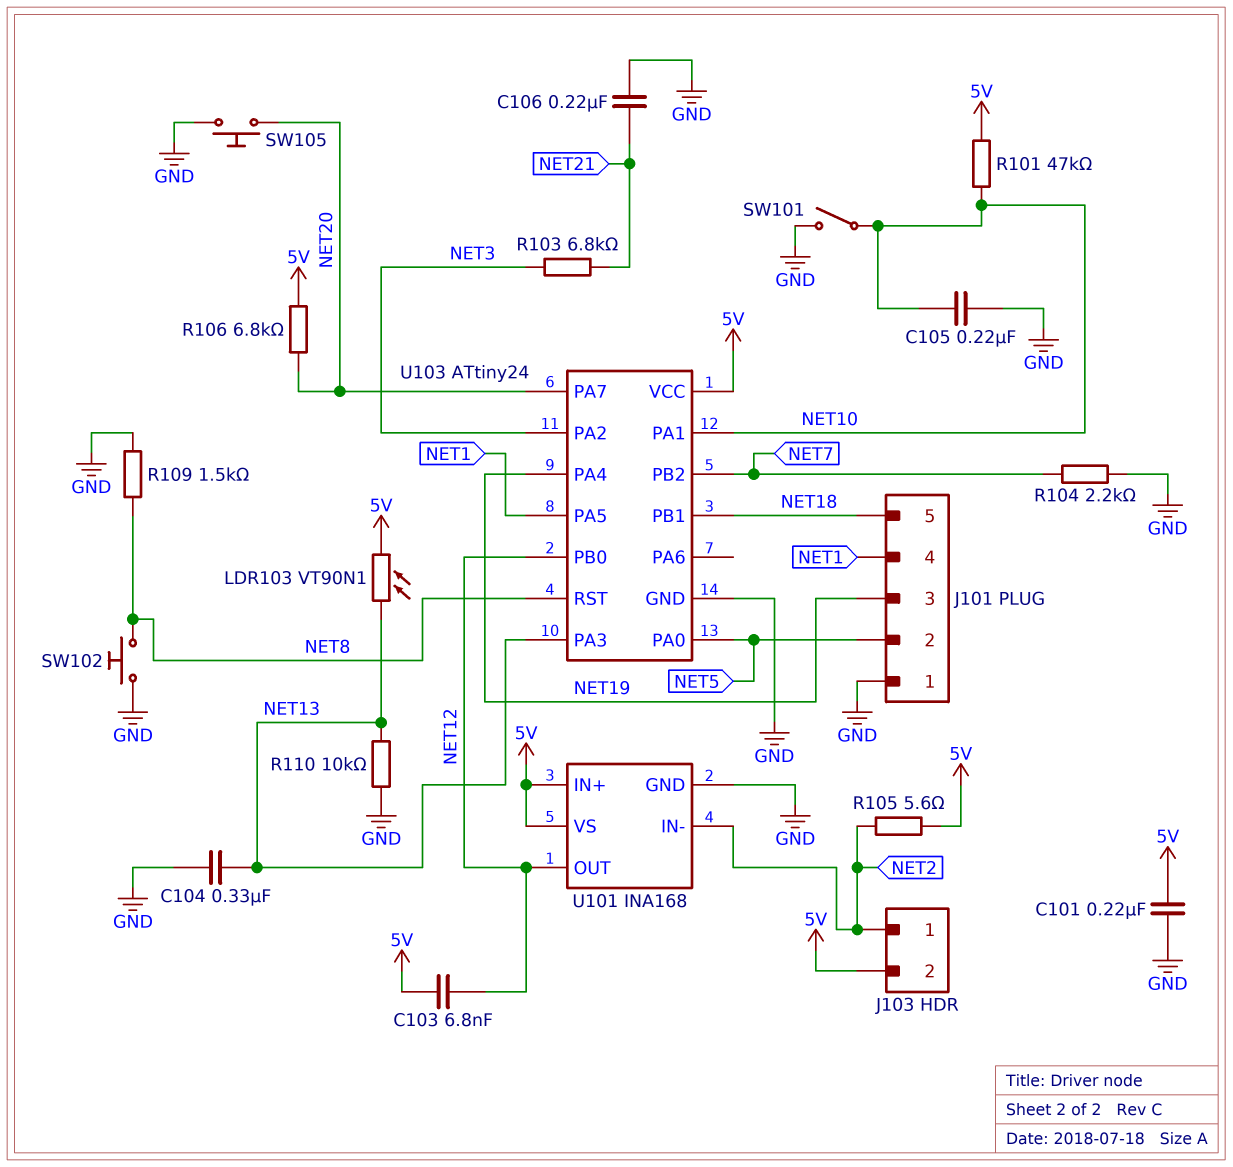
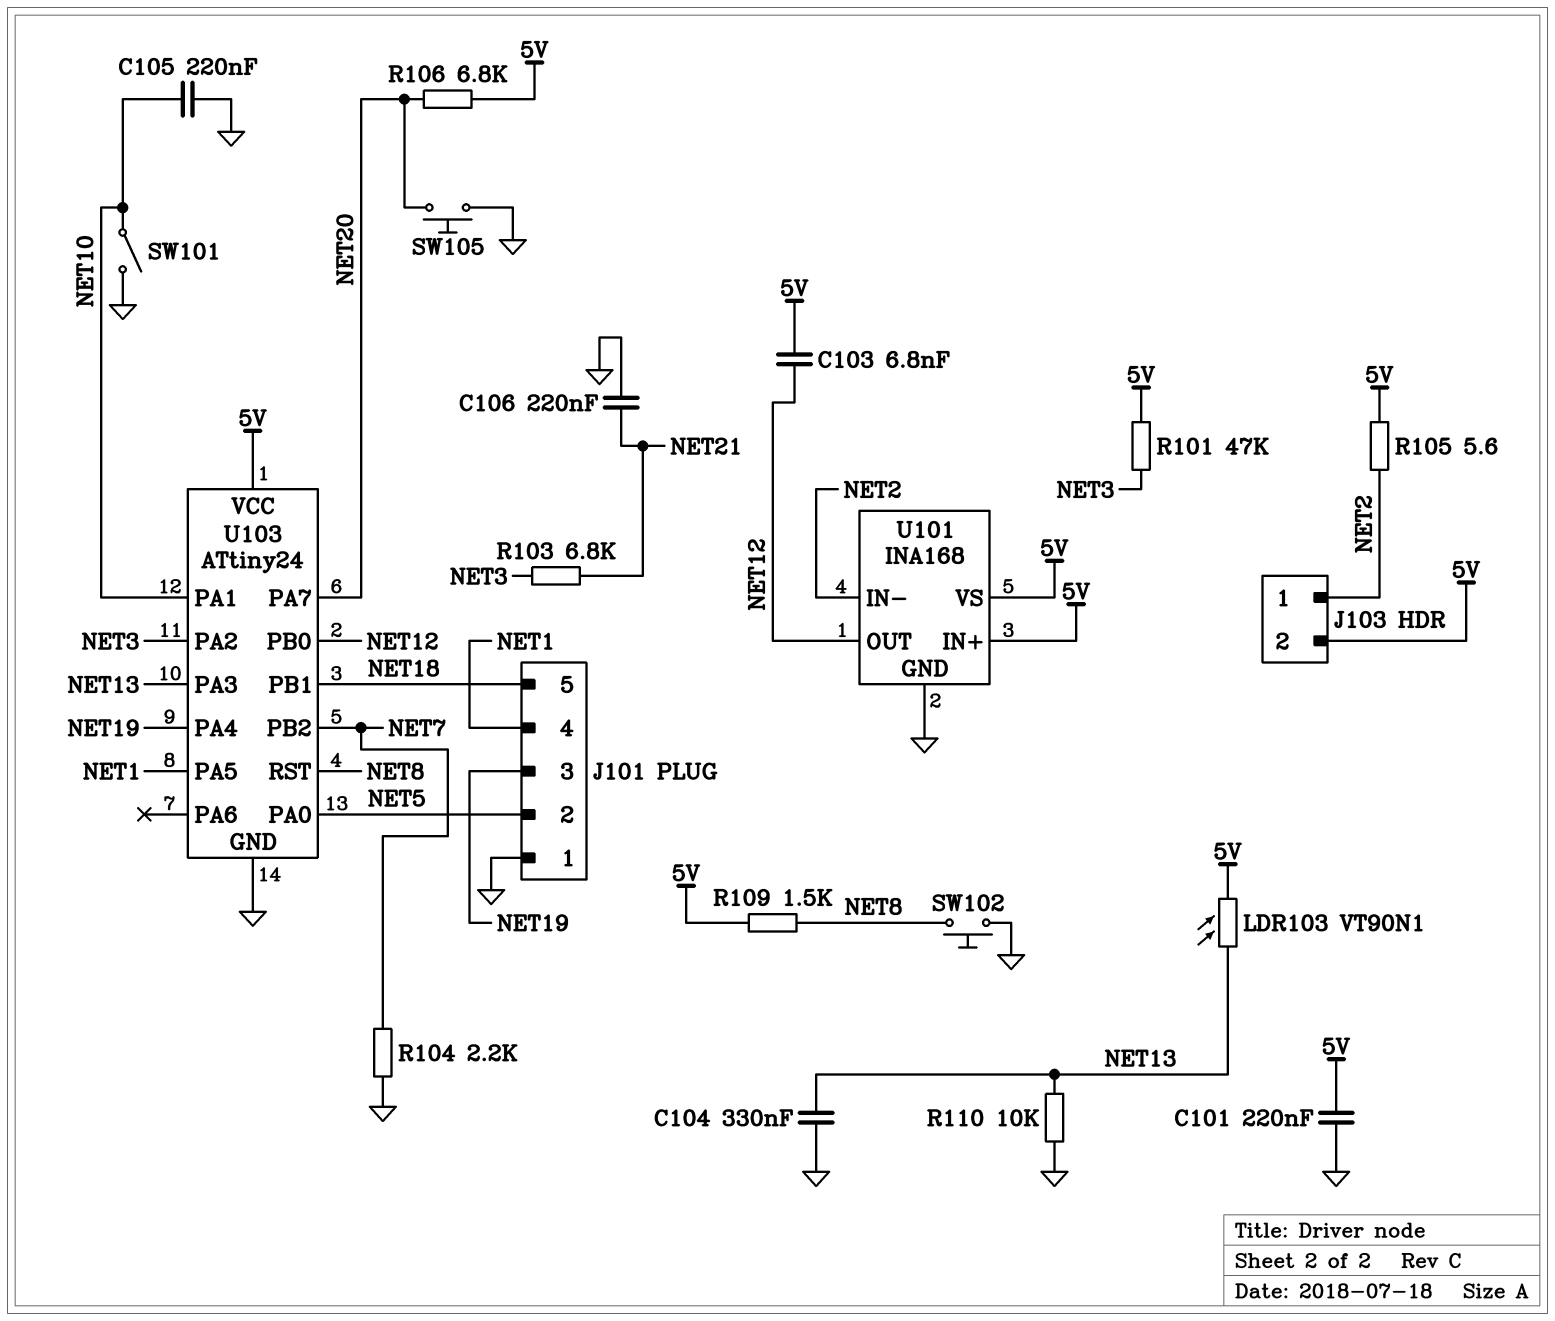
R101: 47k (5V, NET10) -> 47k (5V, NET3)
R109: 1.5k (GND, NET8) -> 1.5k (5V, NET8)

